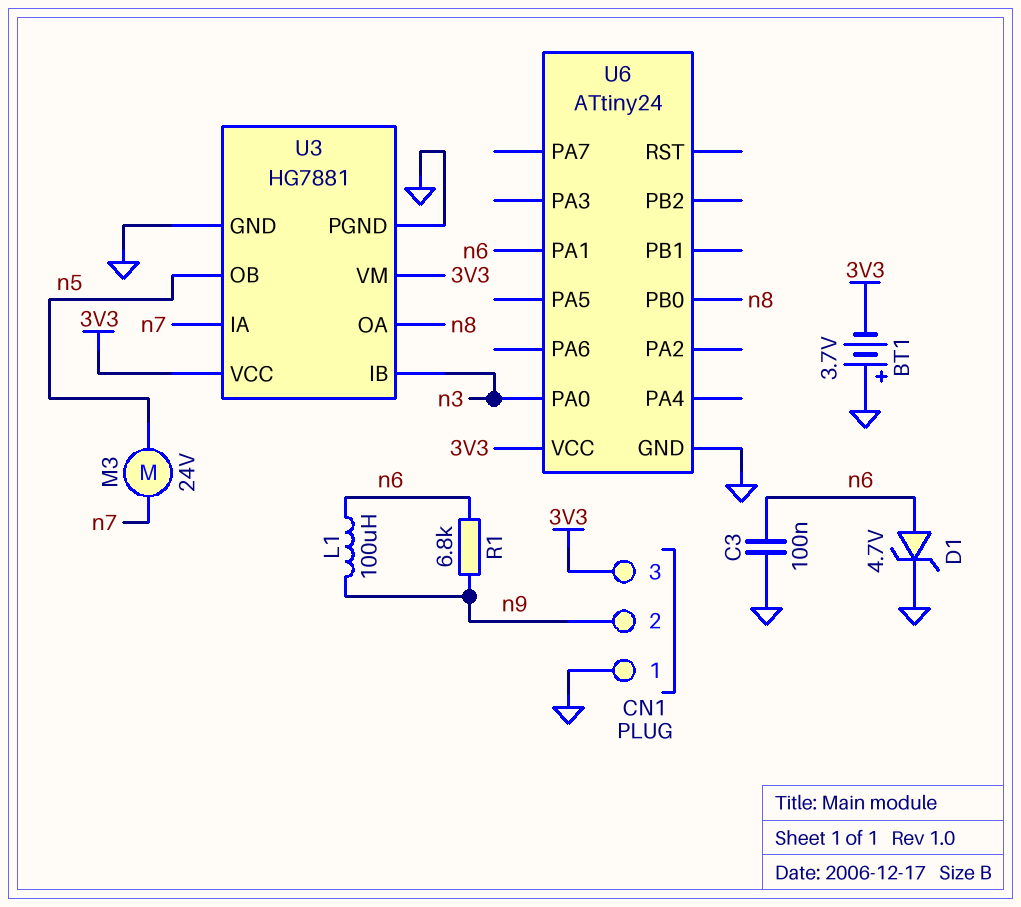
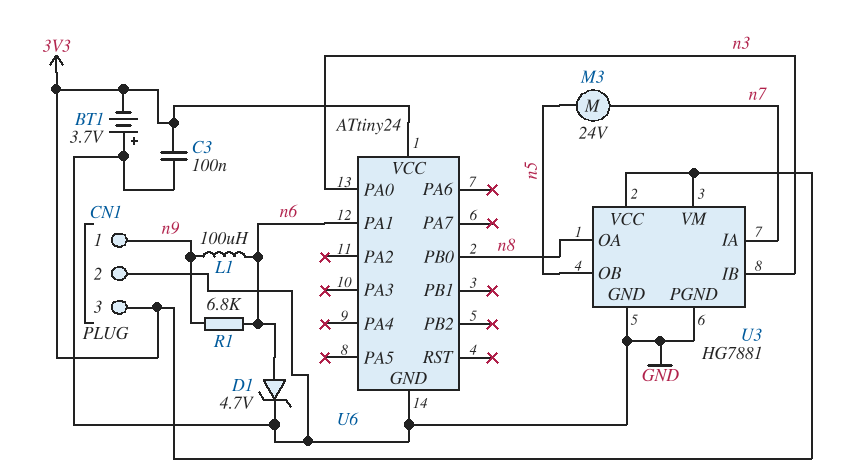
C3: 100nF (GND, n6) -> 100nF (3V3, GND)
CN1 pin 1: GND -> n9
CN1 pin 2: n9 -> GND

